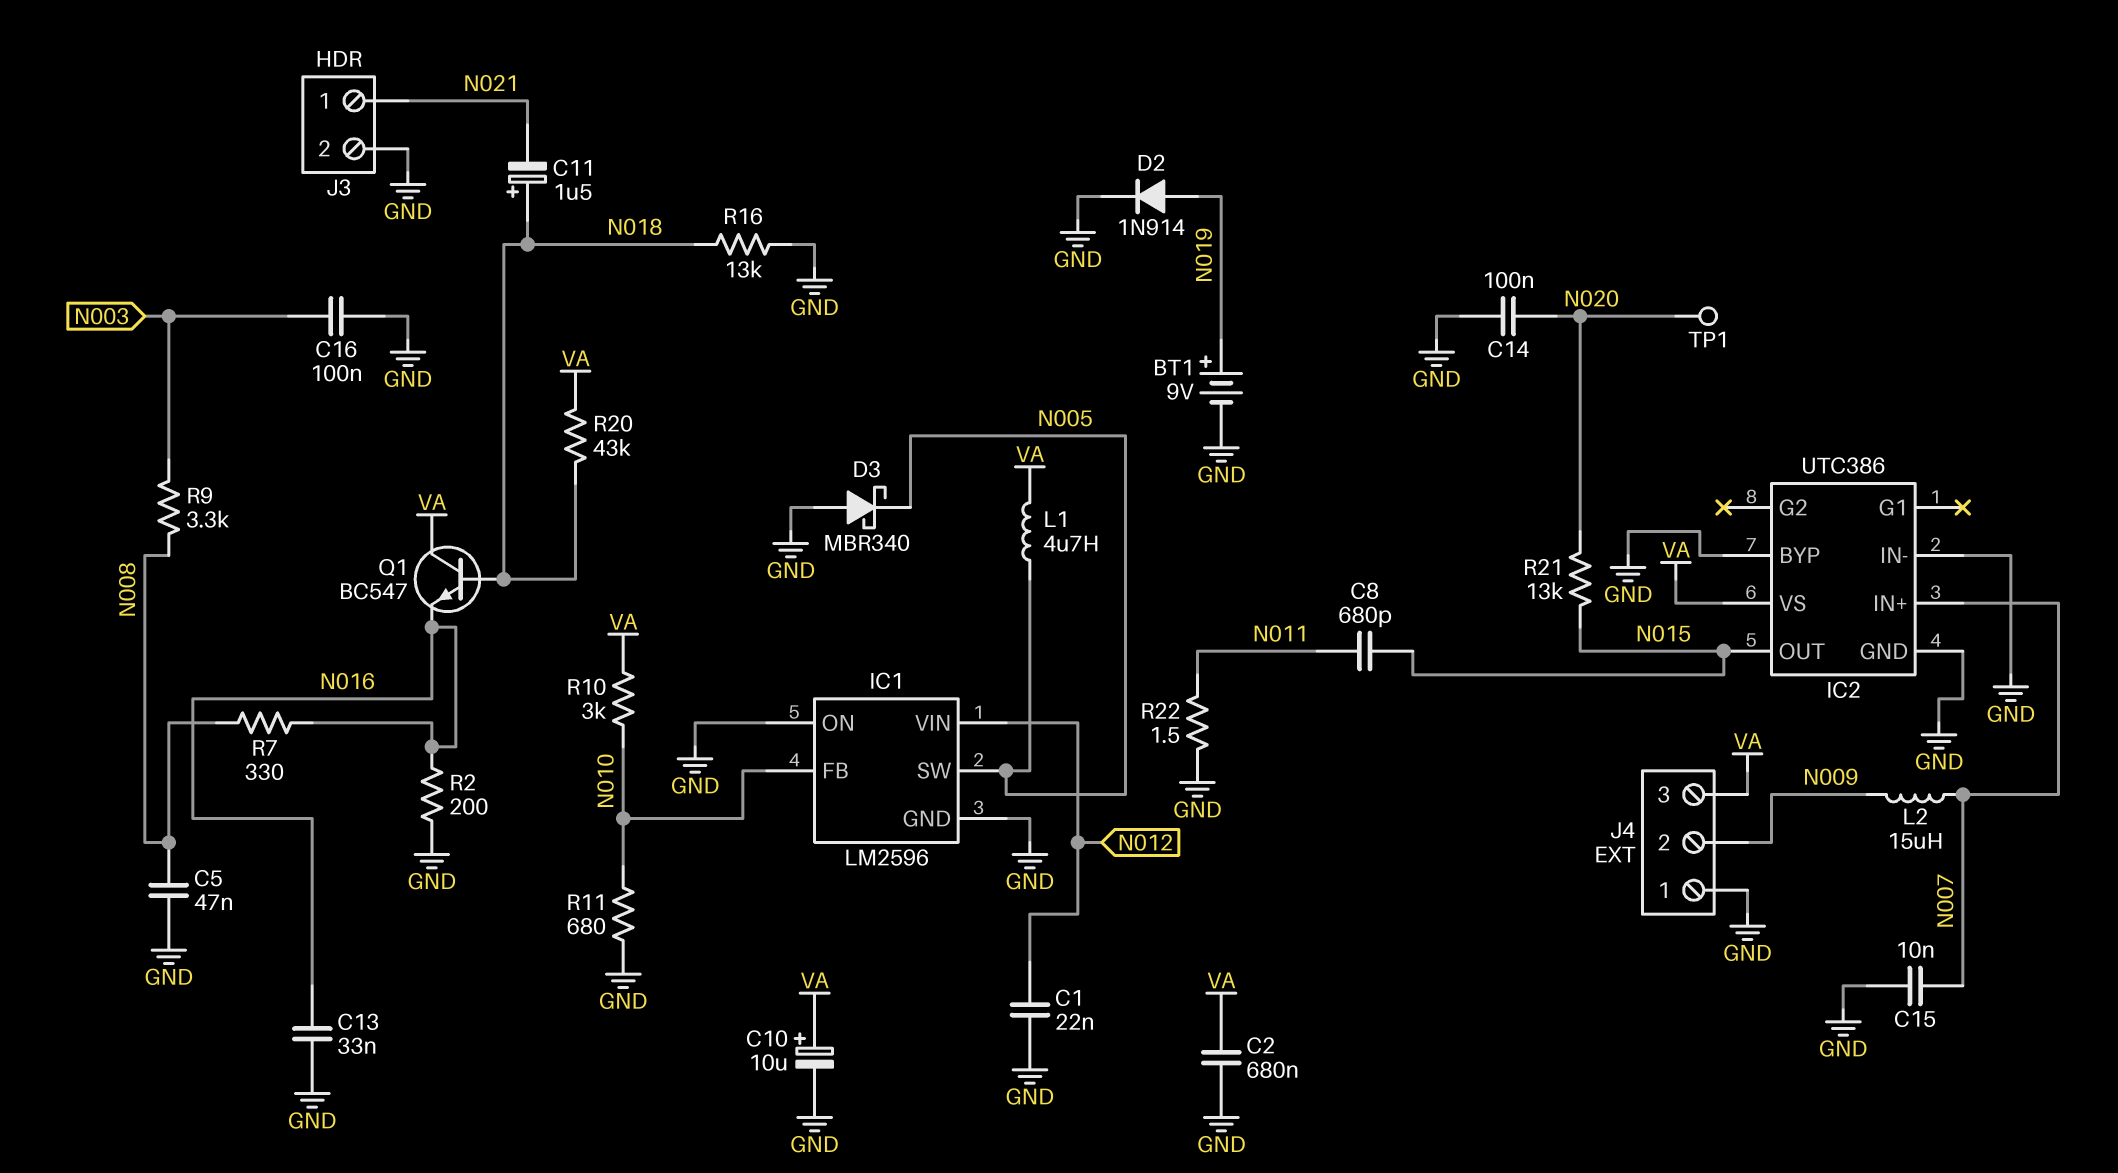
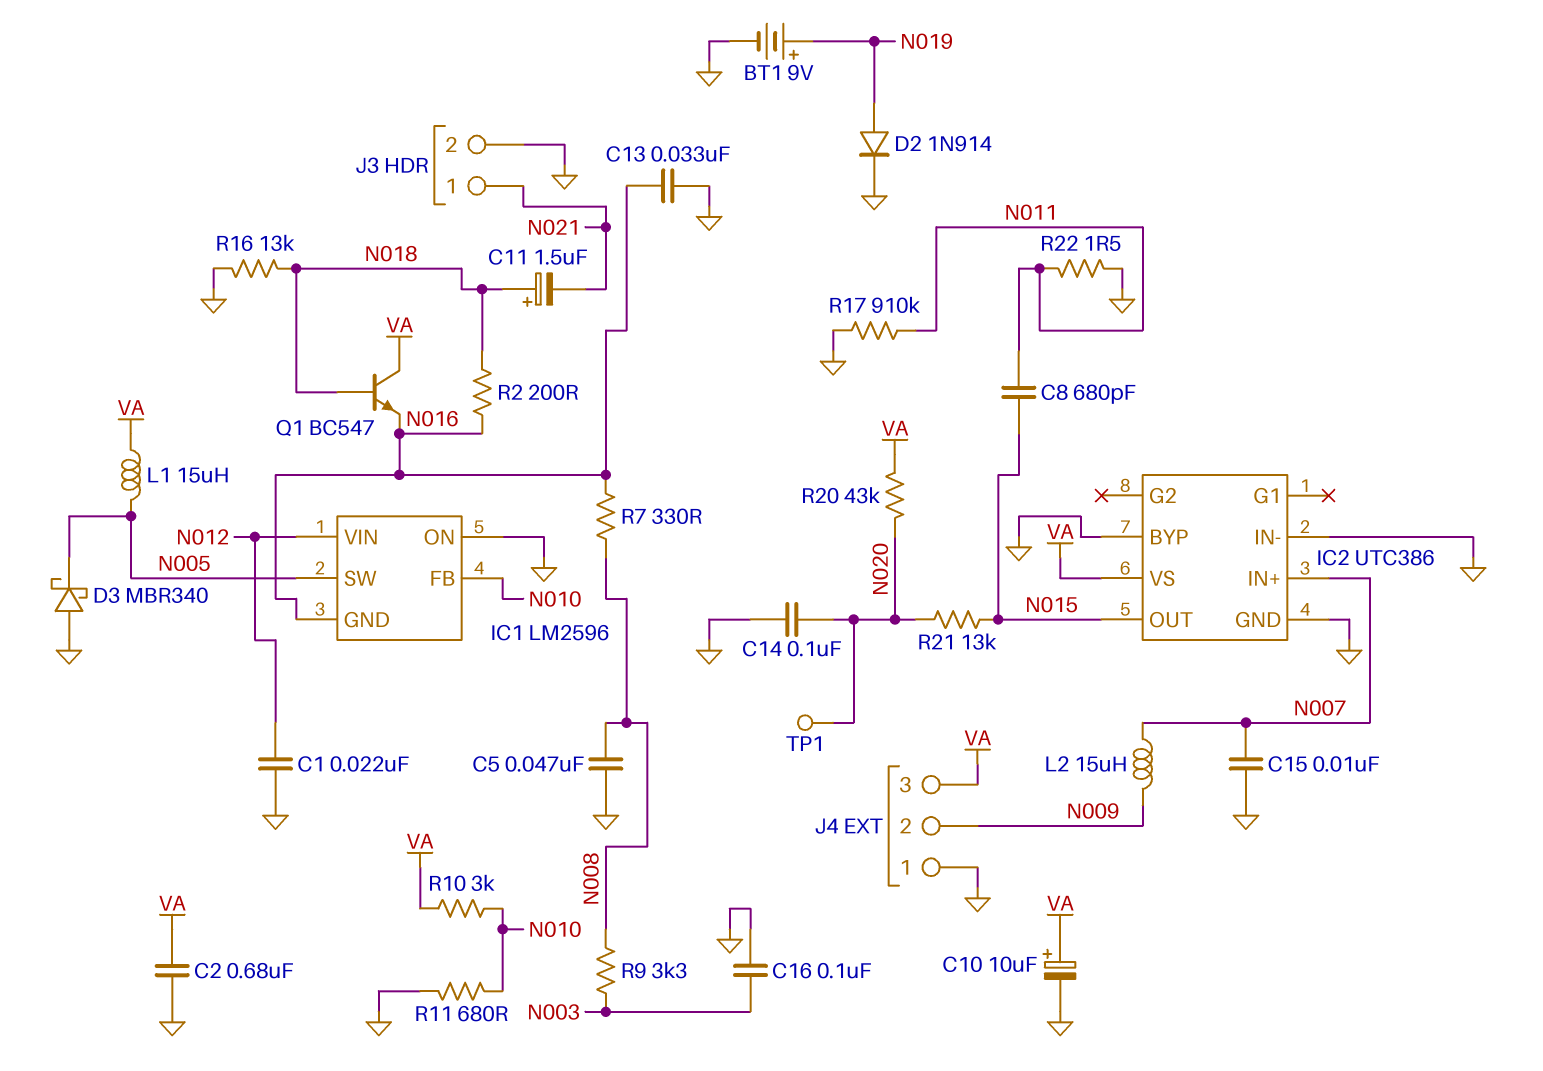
IC1 pin GND: GND -> N016
L1: 4.7uH (N005, VA) -> 15uH (N005, VA)
R2: 200 (GND, N016) -> 200 (N016, N018)
R17: none -> 910k (GND, N011)
R20: 43k (N018, VA) -> 43k (N020, VA)

